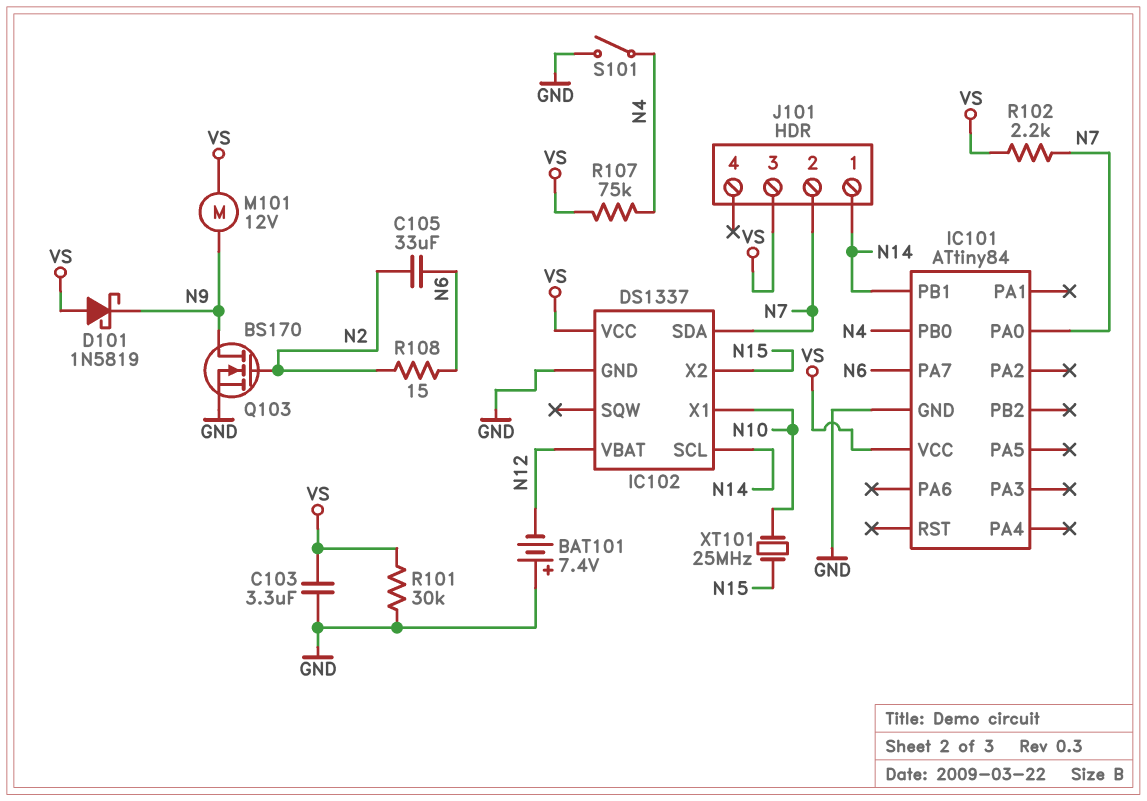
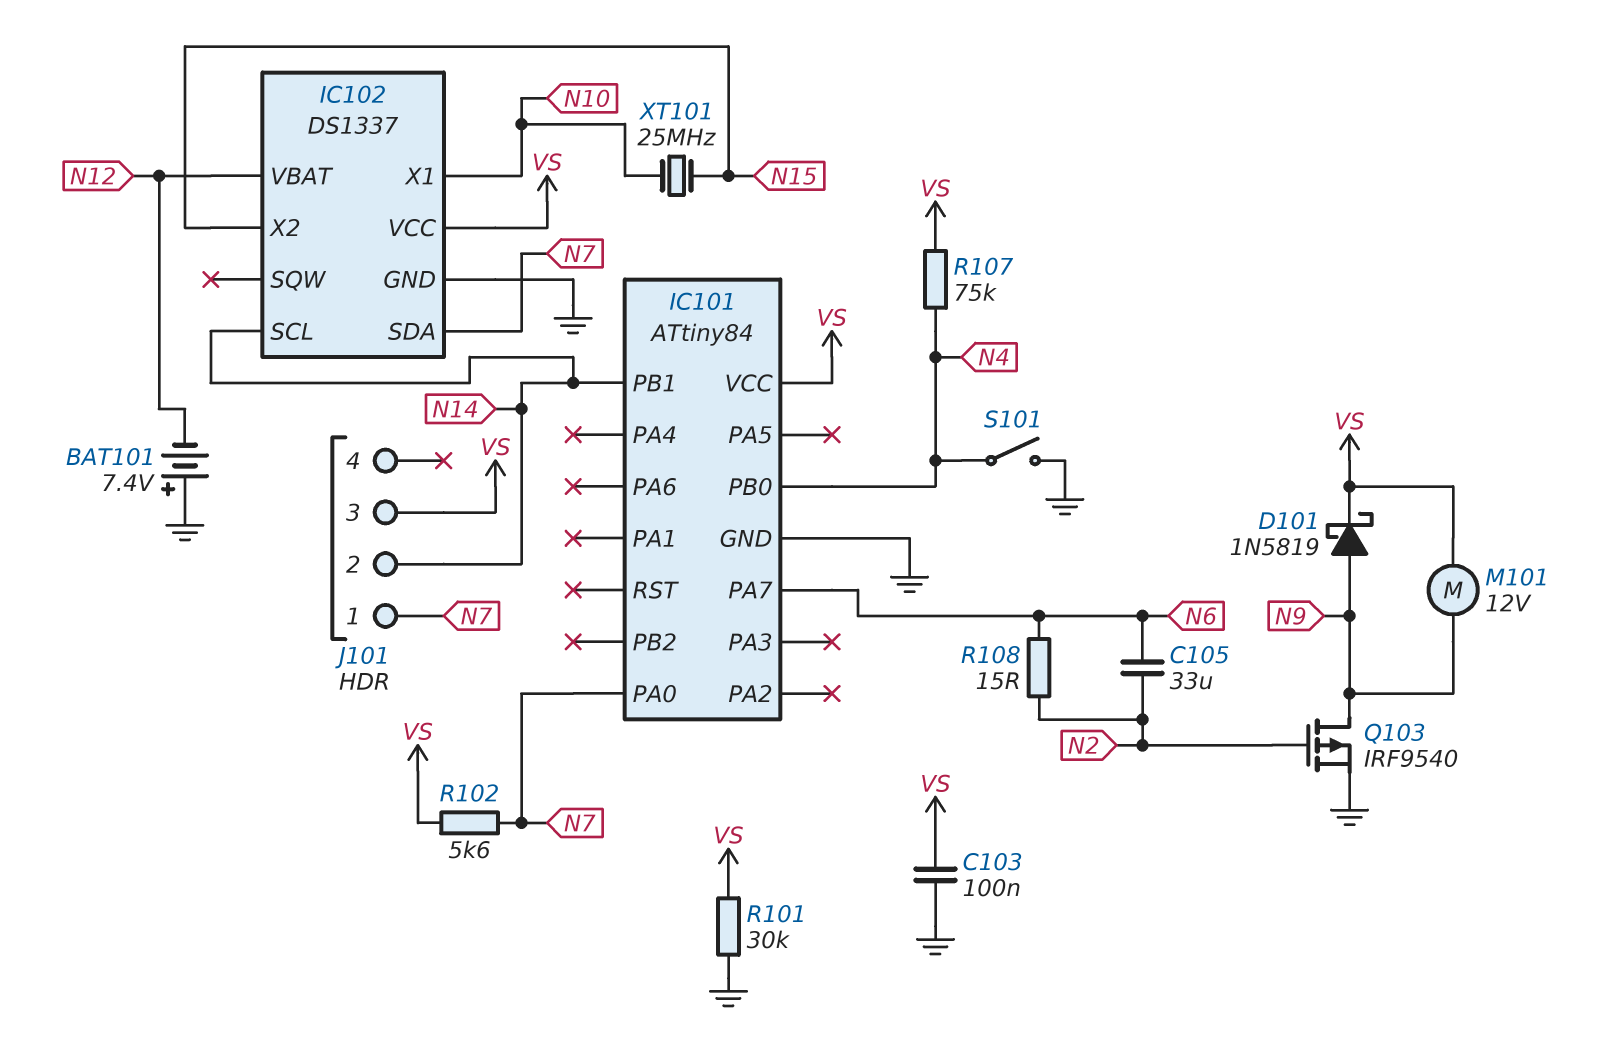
C103: 3.3uF (GND, VS) -> 100nF (GND, VS)
D101: schottky 1N5819 (A VS, K N9) -> schottky 1N5819 (A N9, K VS)
J101 pin 1: N14 -> N7
J101 pin 2: N7 -> N14
Q103: NMOS BS170 (G N2, D N9, S GND) -> PMOS IRF9540 (G N2, D N9, S GND)
R102: 2.2k (N7, VS) -> 5.6k (N7, VS)

